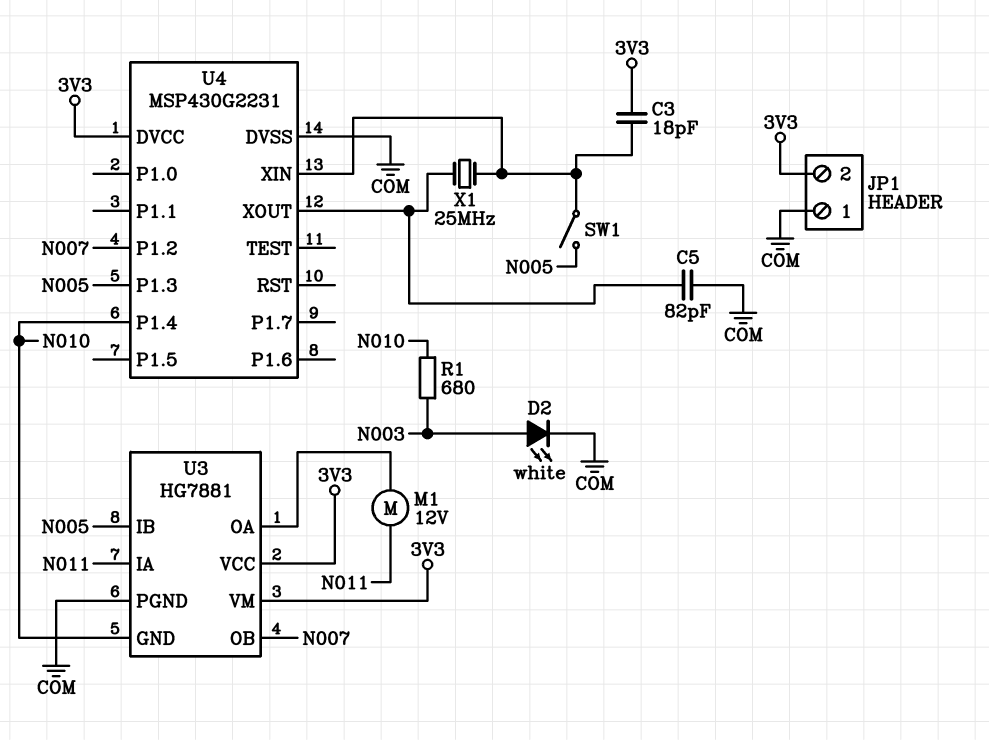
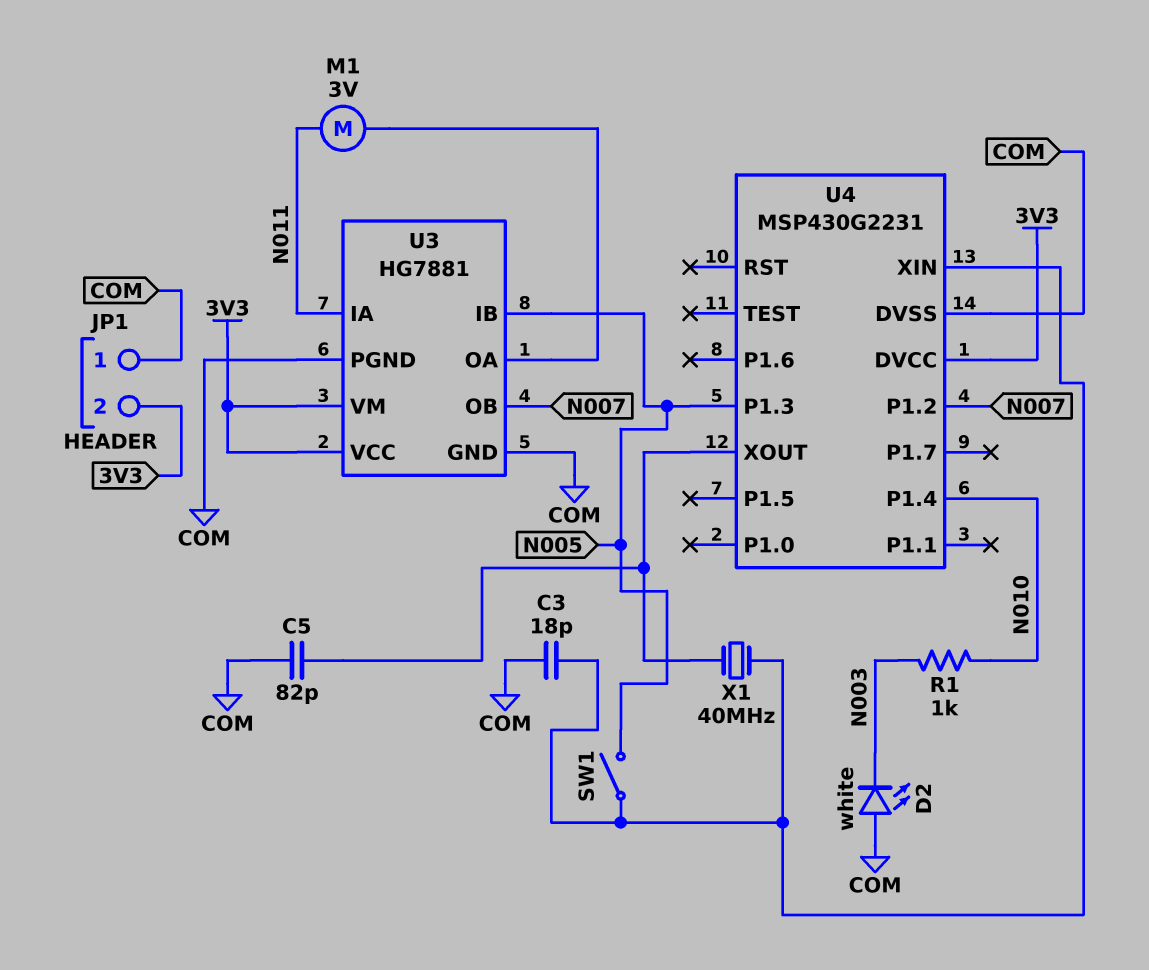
C3: 18pF (3V3, U4/XIN) -> 18pF (COM, U4/XIN)
D2: LED white (A N003, K COM) -> LED white (A COM, K N003)
M1: motor 12V (N011, U3/OA) -> motor 3V (N011, U3/OA)
R1: 680 (N003, N010) -> 1k (N003, N010)
U3 pin GND: N010 -> COM
X1: 25MHz (U4/XIN, U4/XOUT) -> 40MHz (U4/XIN, U4/XOUT)

